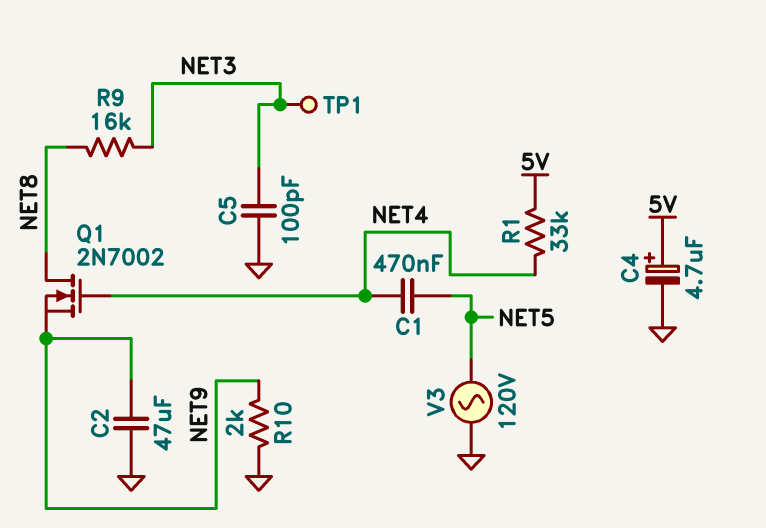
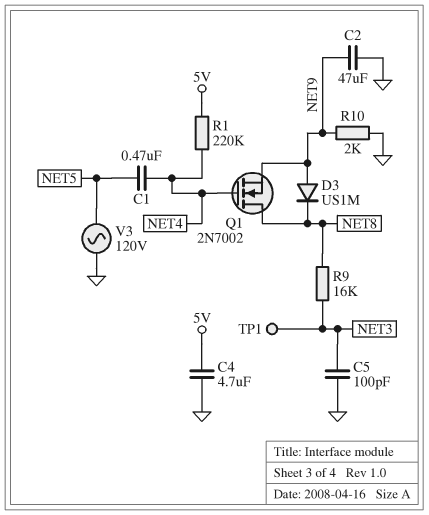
C4: 4.7uF (plus 5V, minus GND) -> 4.7uF (5V, GND)
D3: none -> diode US1M (A NET9, K NET8)
R1: 33k (5V, NET4) -> 220k (5V, NET4)

